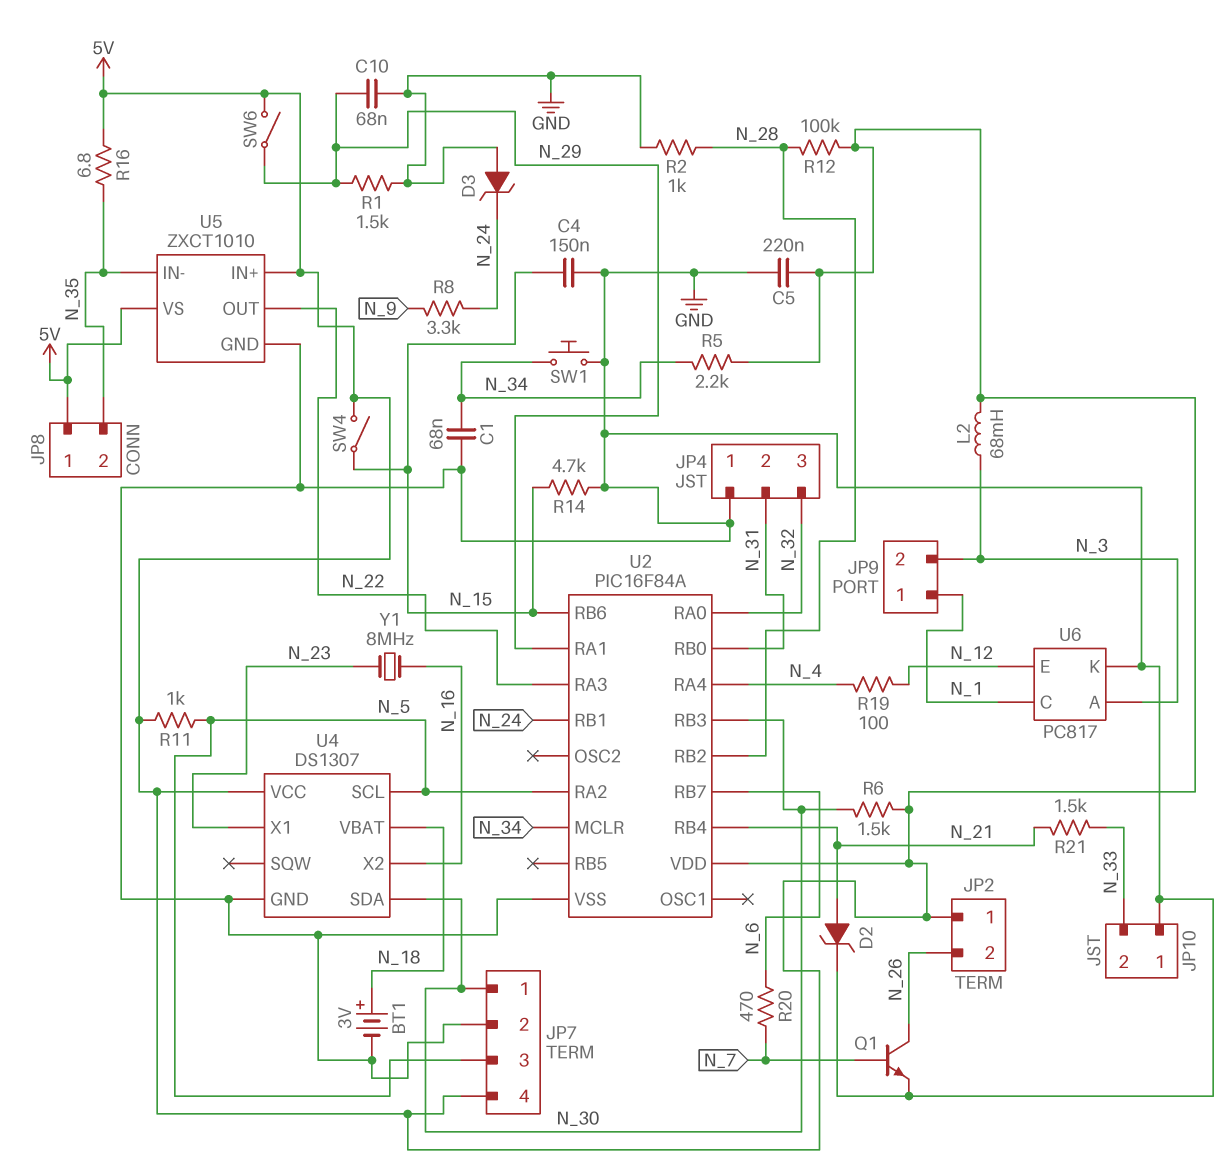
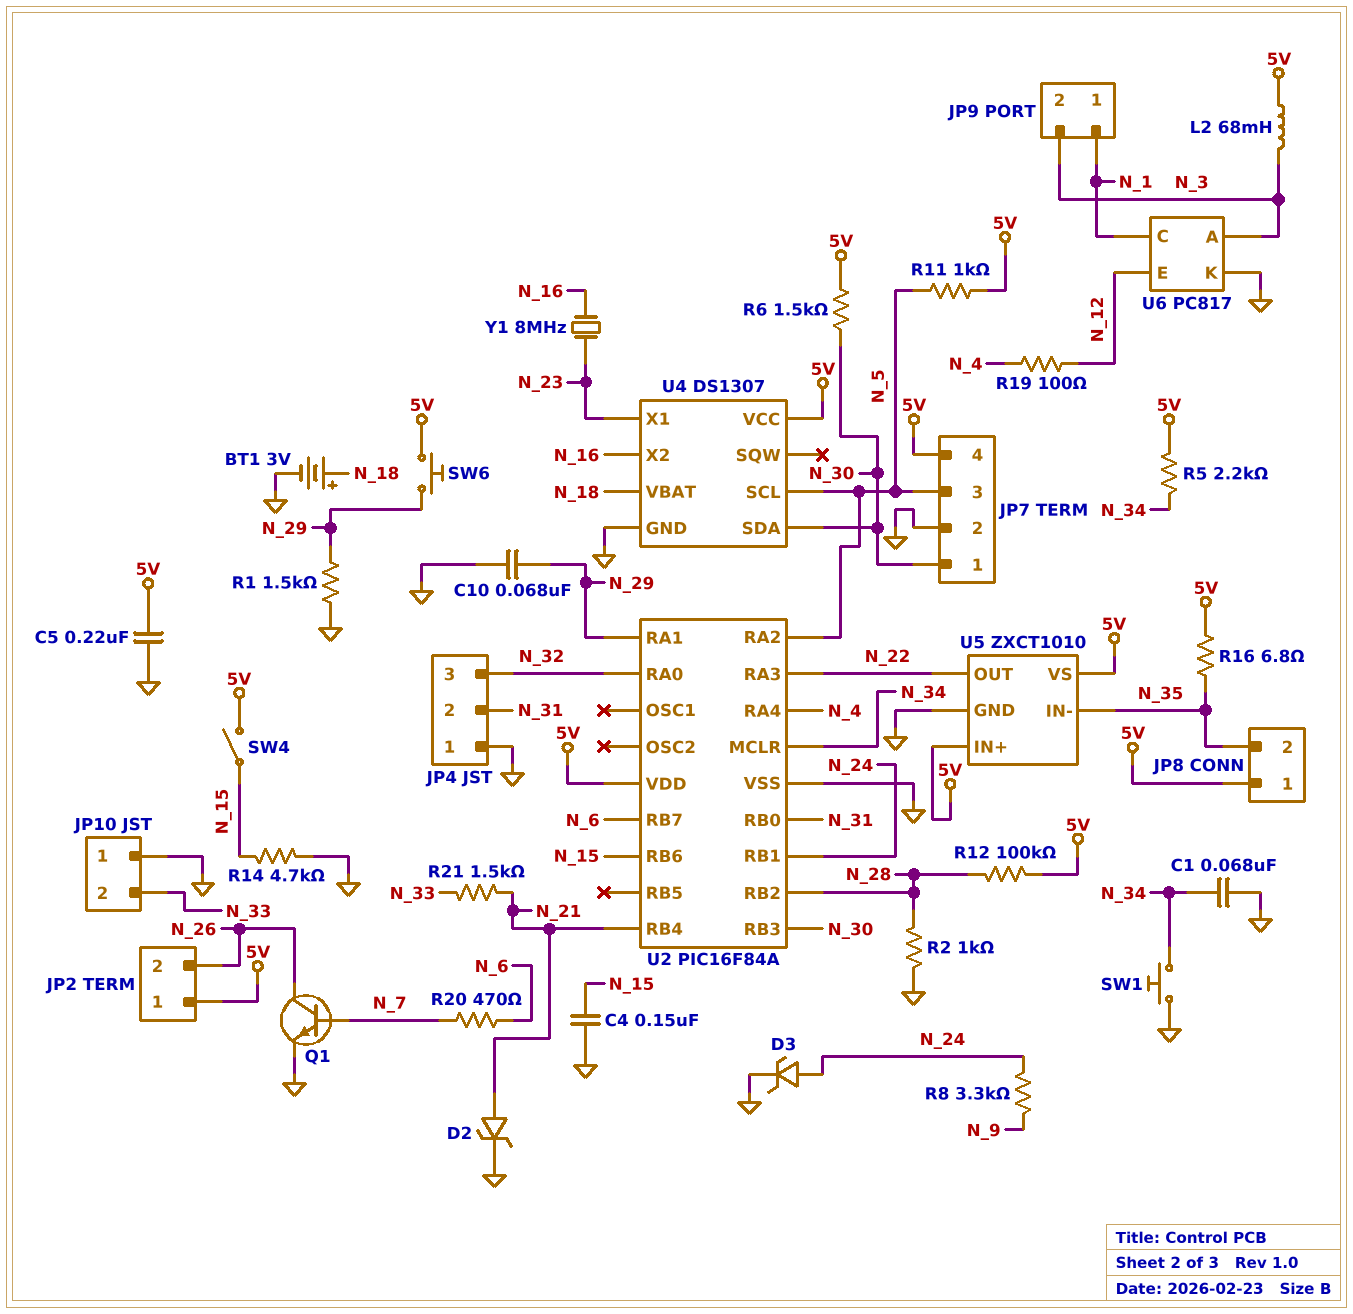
D3: zener (A GND, K N_24) -> zener (A N_24, K GND)
SW6: switch (5V, N_29) -> button (5V, N_29)

